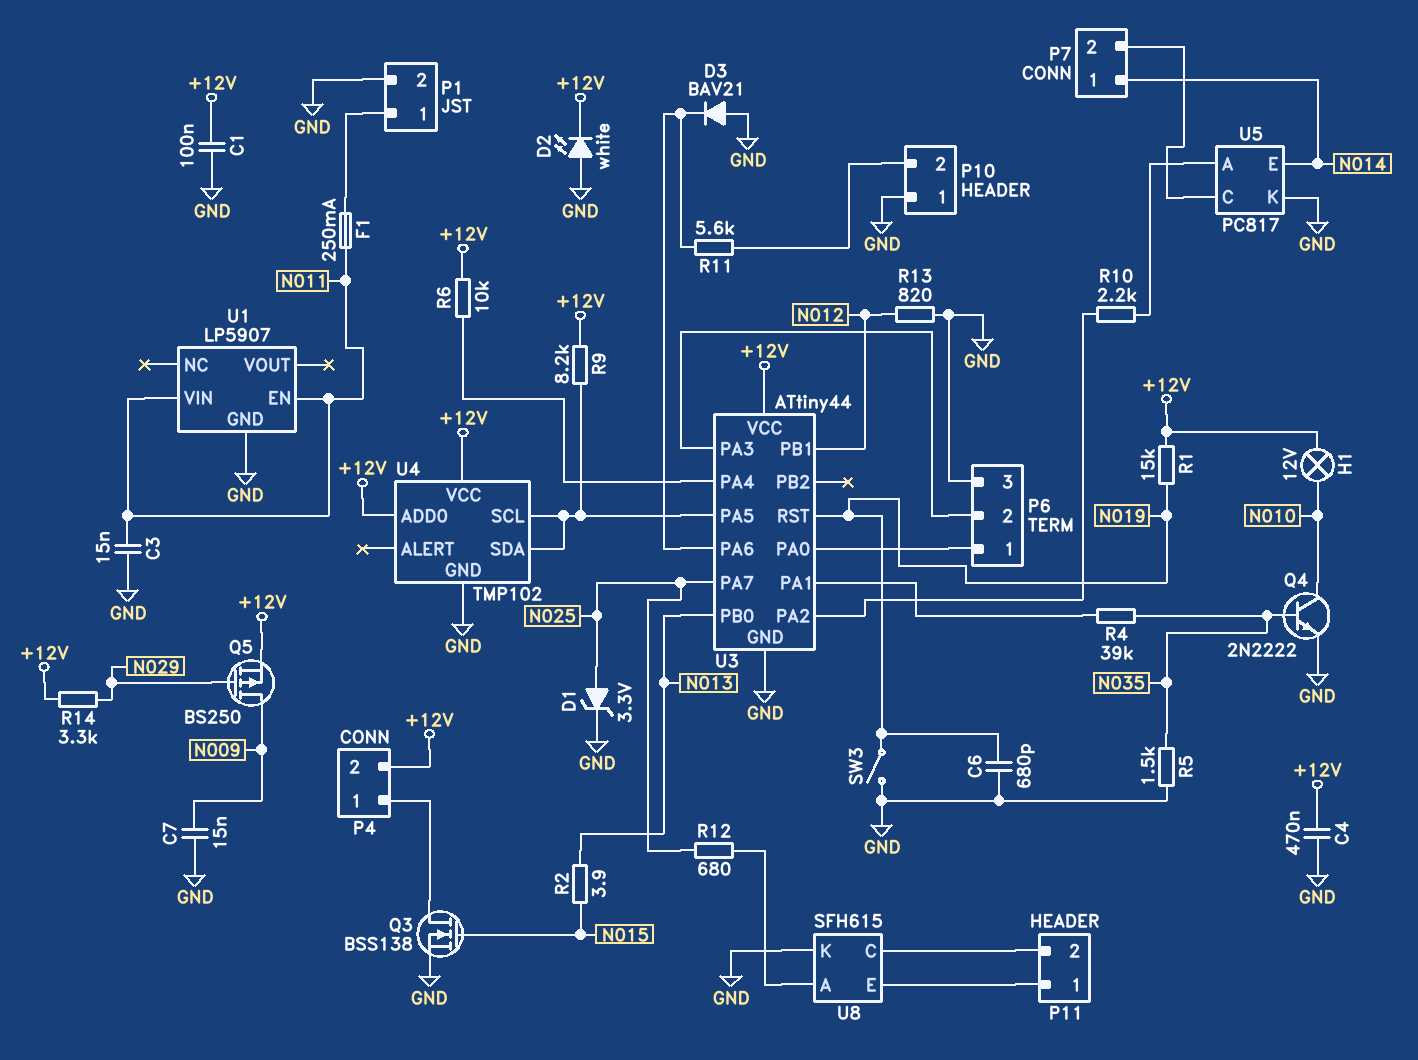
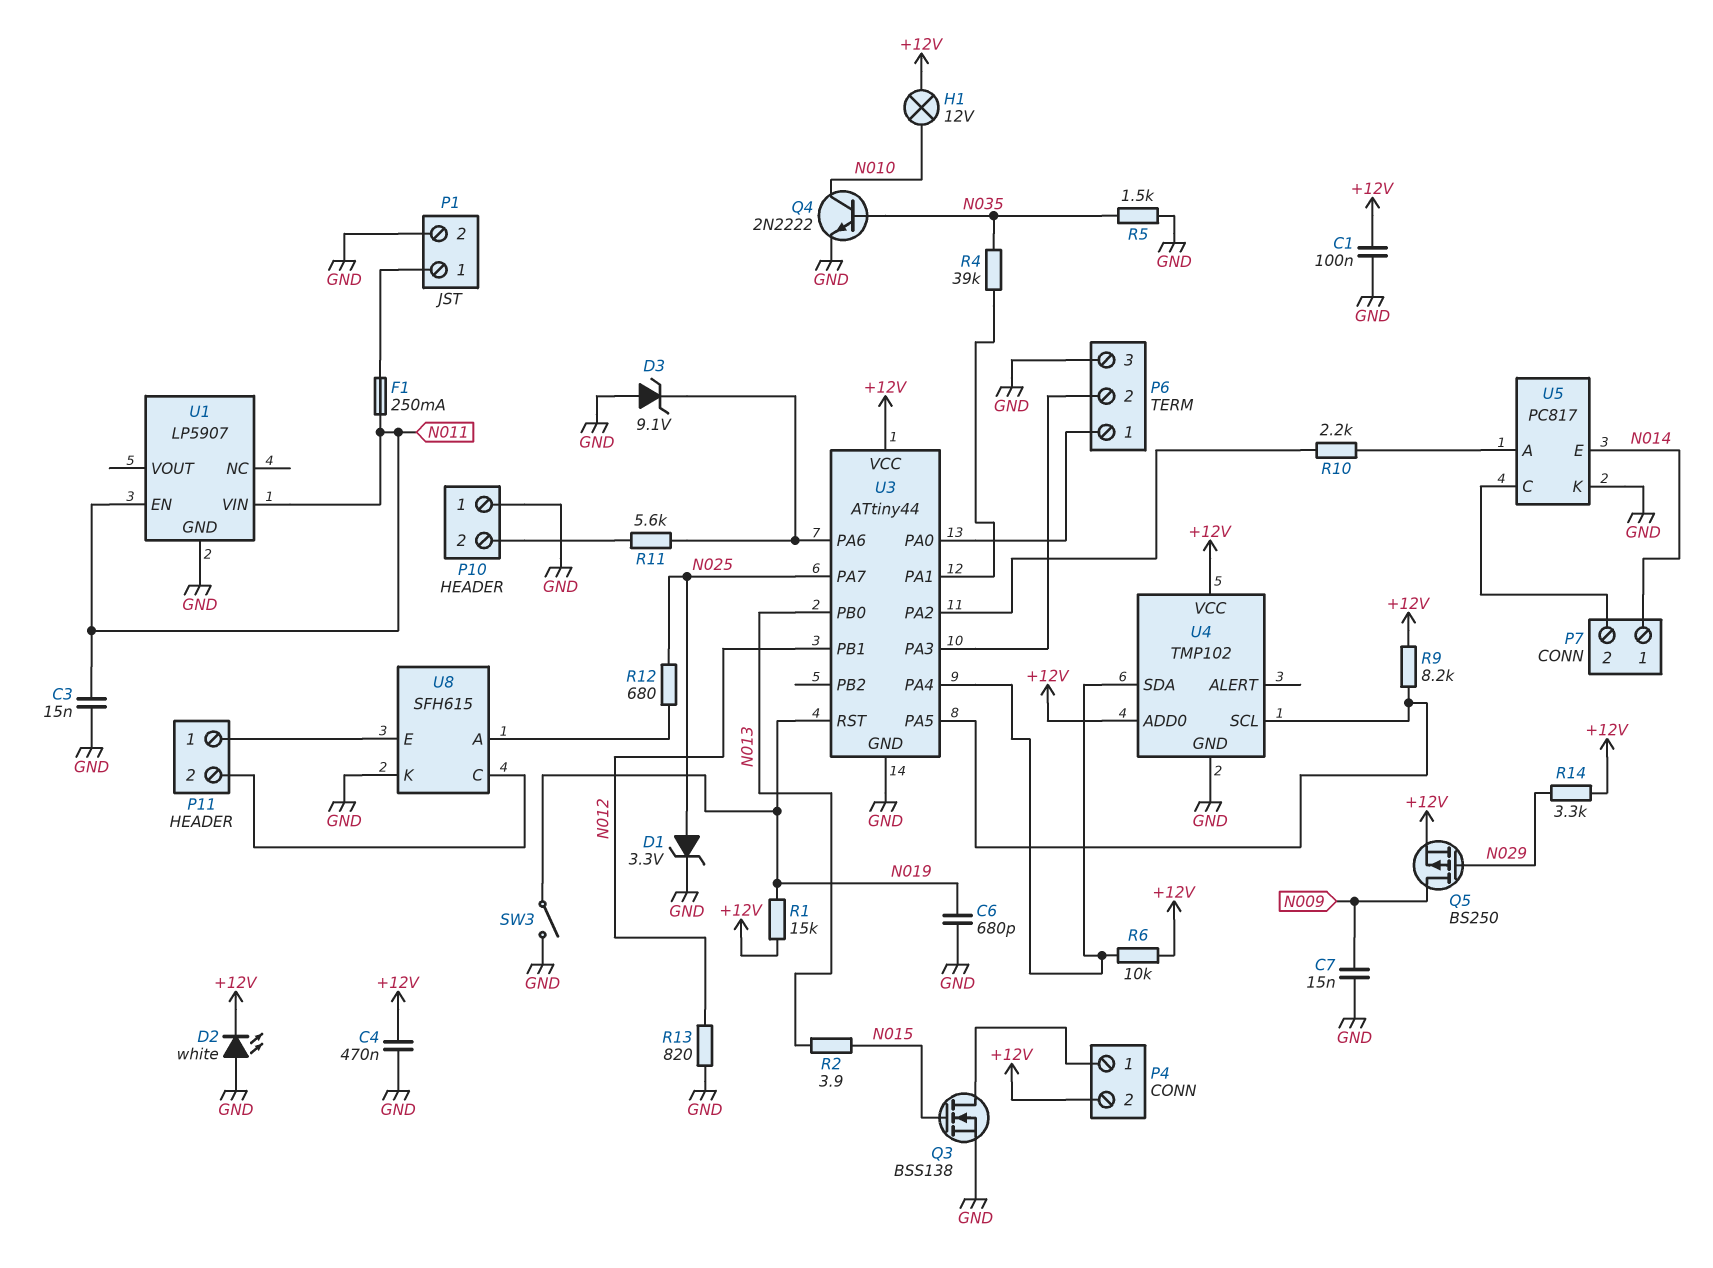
D3: diode BAV21 (A GND, K U3/PA6) -> zener 9.1V (A GND, K U3/PA6)
U4 pin SDA: U3/PA5 -> U3/PA4

